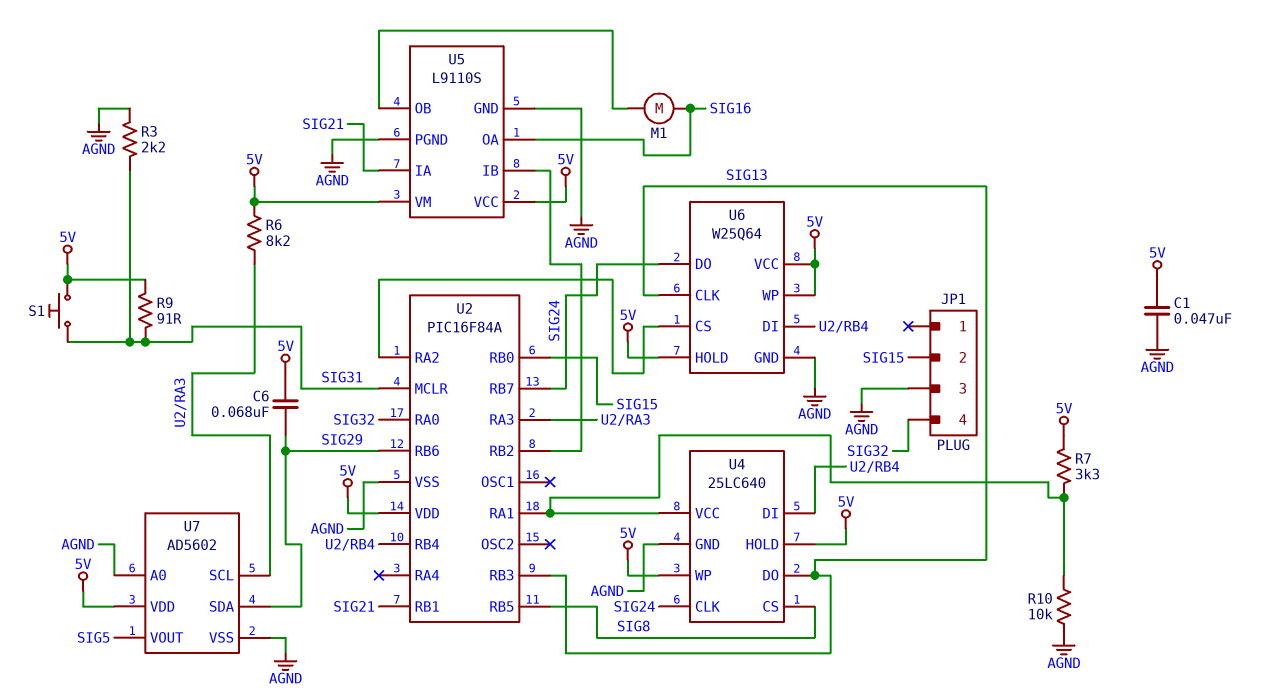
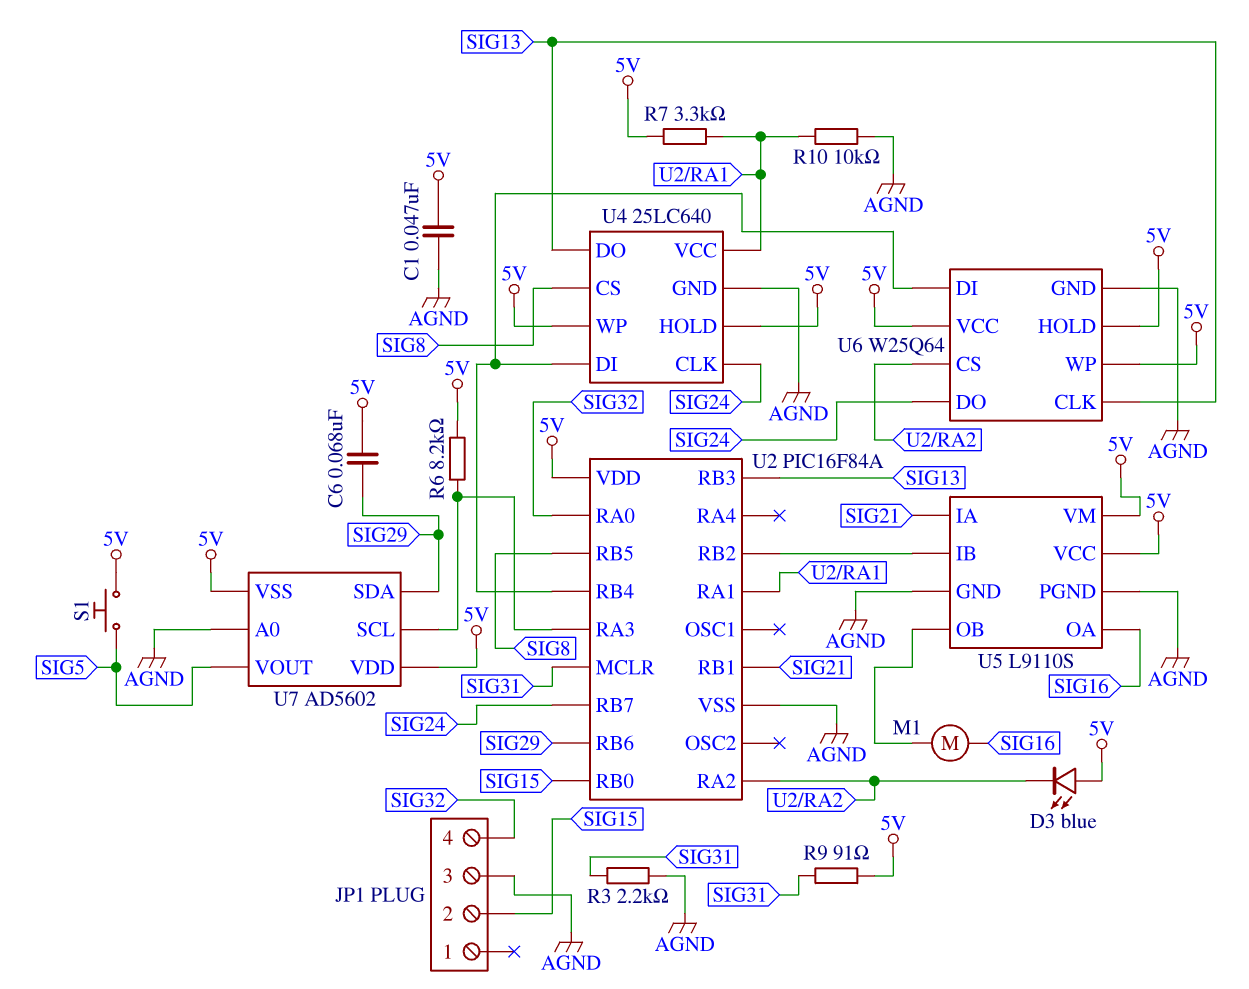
D3: none -> LED blue (A 5V, K U2/RA2)
S1: button (5V, SIG31) -> button (5V, SIG5)
U7 pin VSS: AGND -> 5V

